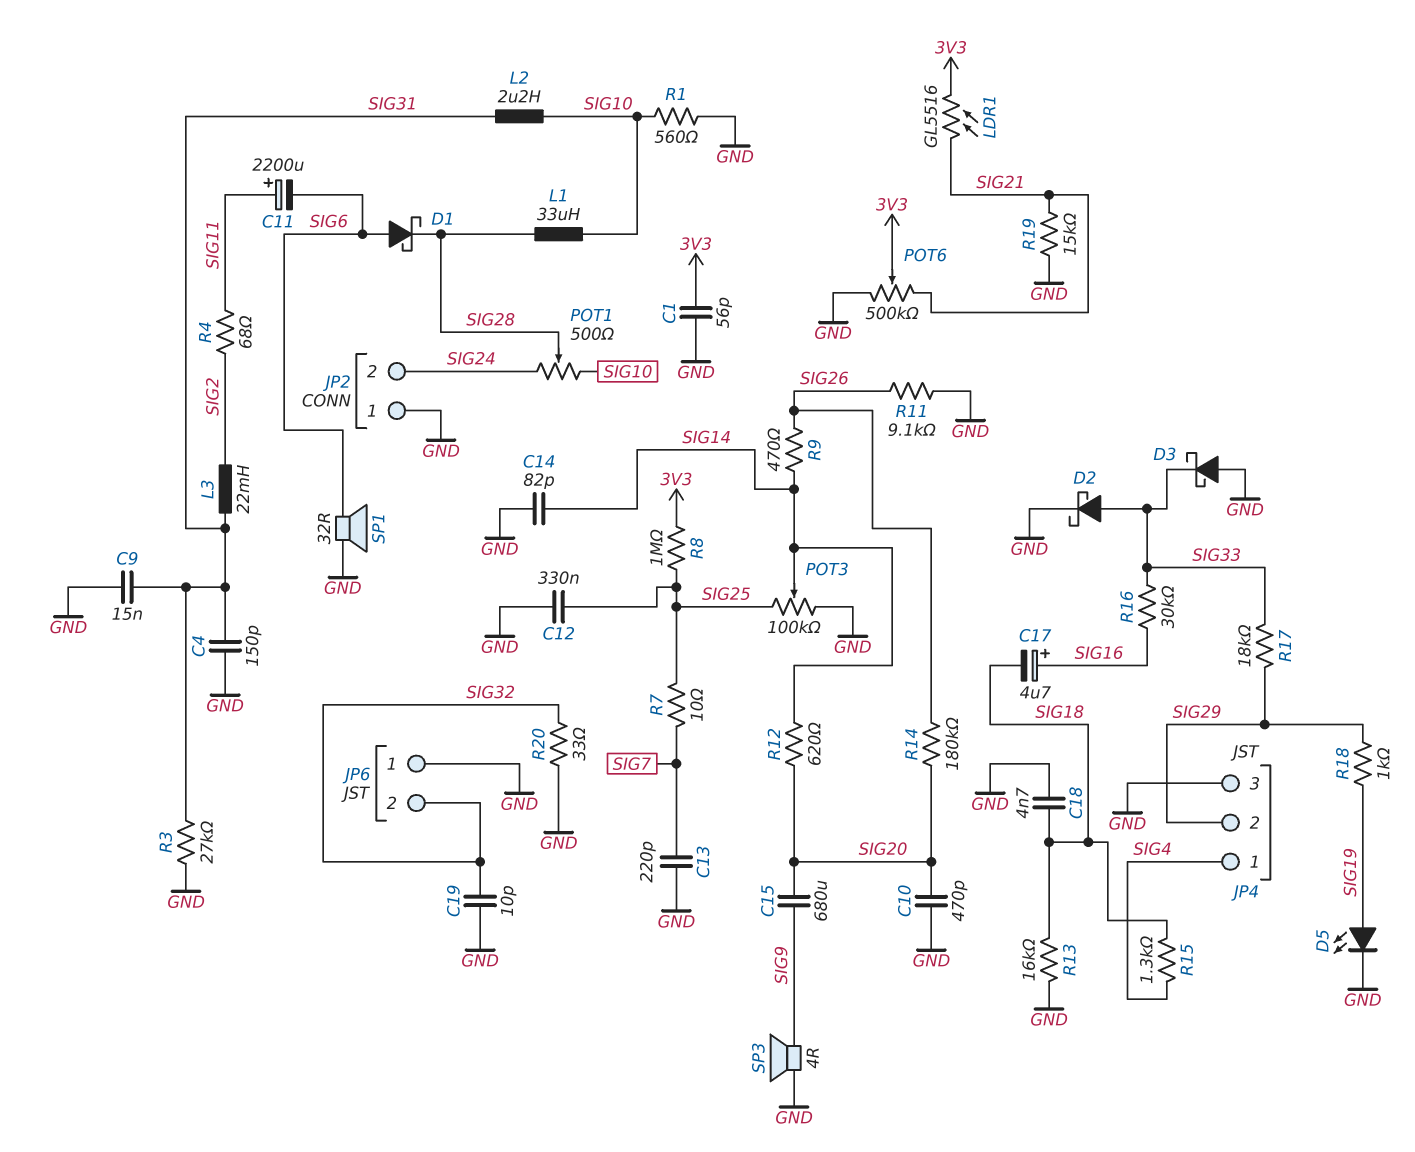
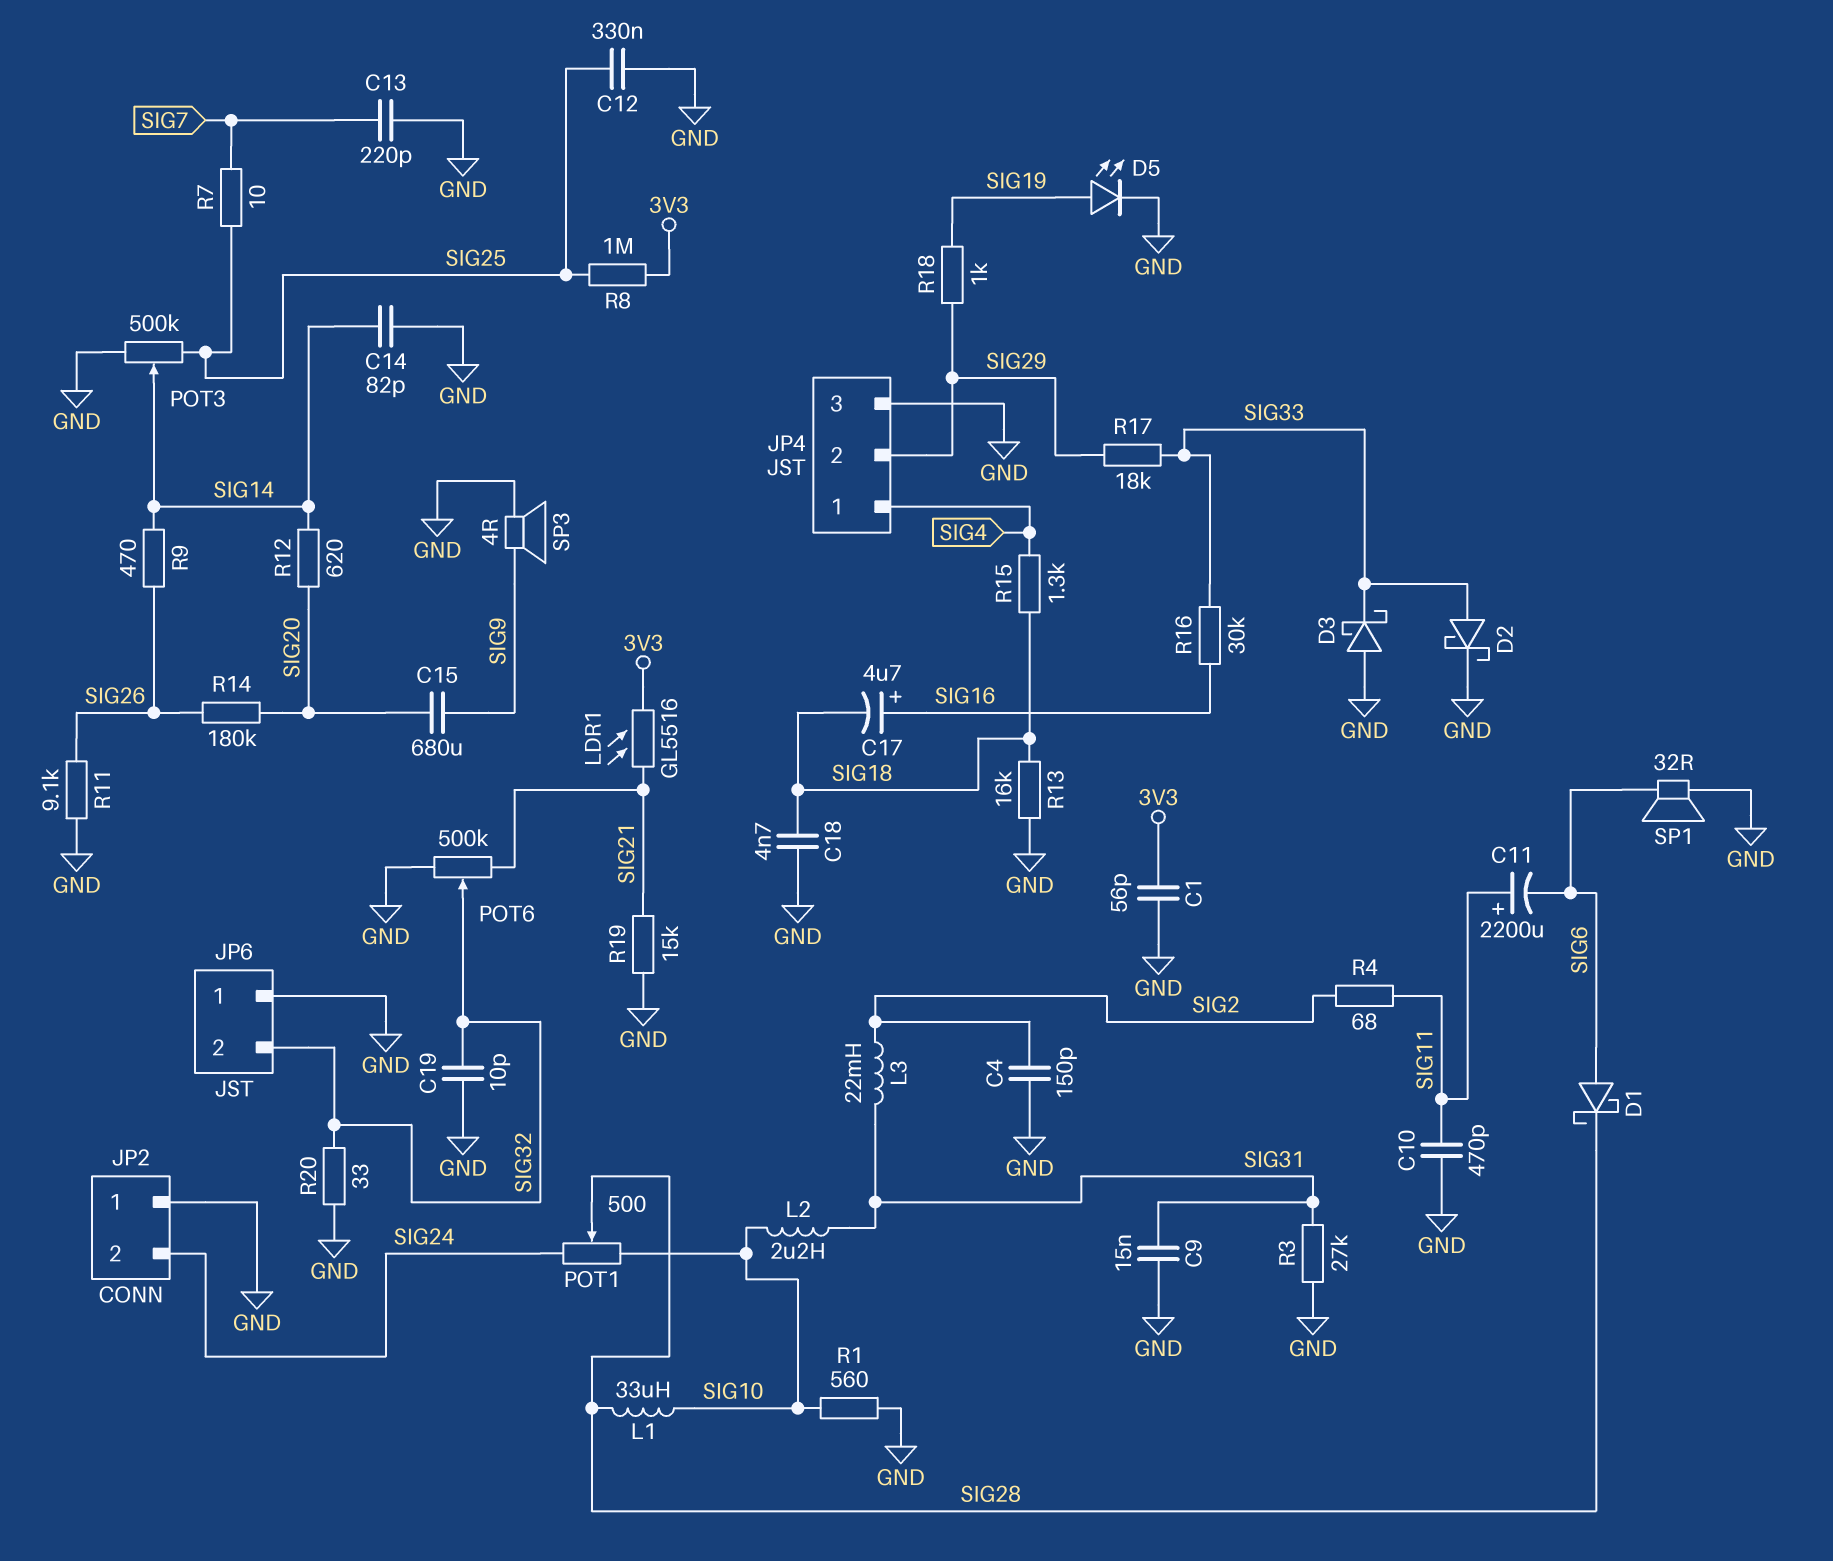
C4: 150pF (GND, SIG31) -> 150pF (GND, SIG2)
C10: 470pF (GND, SIG20) -> 470pF (GND, SIG11)
POT3: 100k (GND, SIG25, wiper SIG14) -> 500k (GND, SIG25, wiper SIG14)
POT6: 500k (GND, SIG21, wiper 3V3) -> 500k (GND, SIG21, wiper SIG32)

